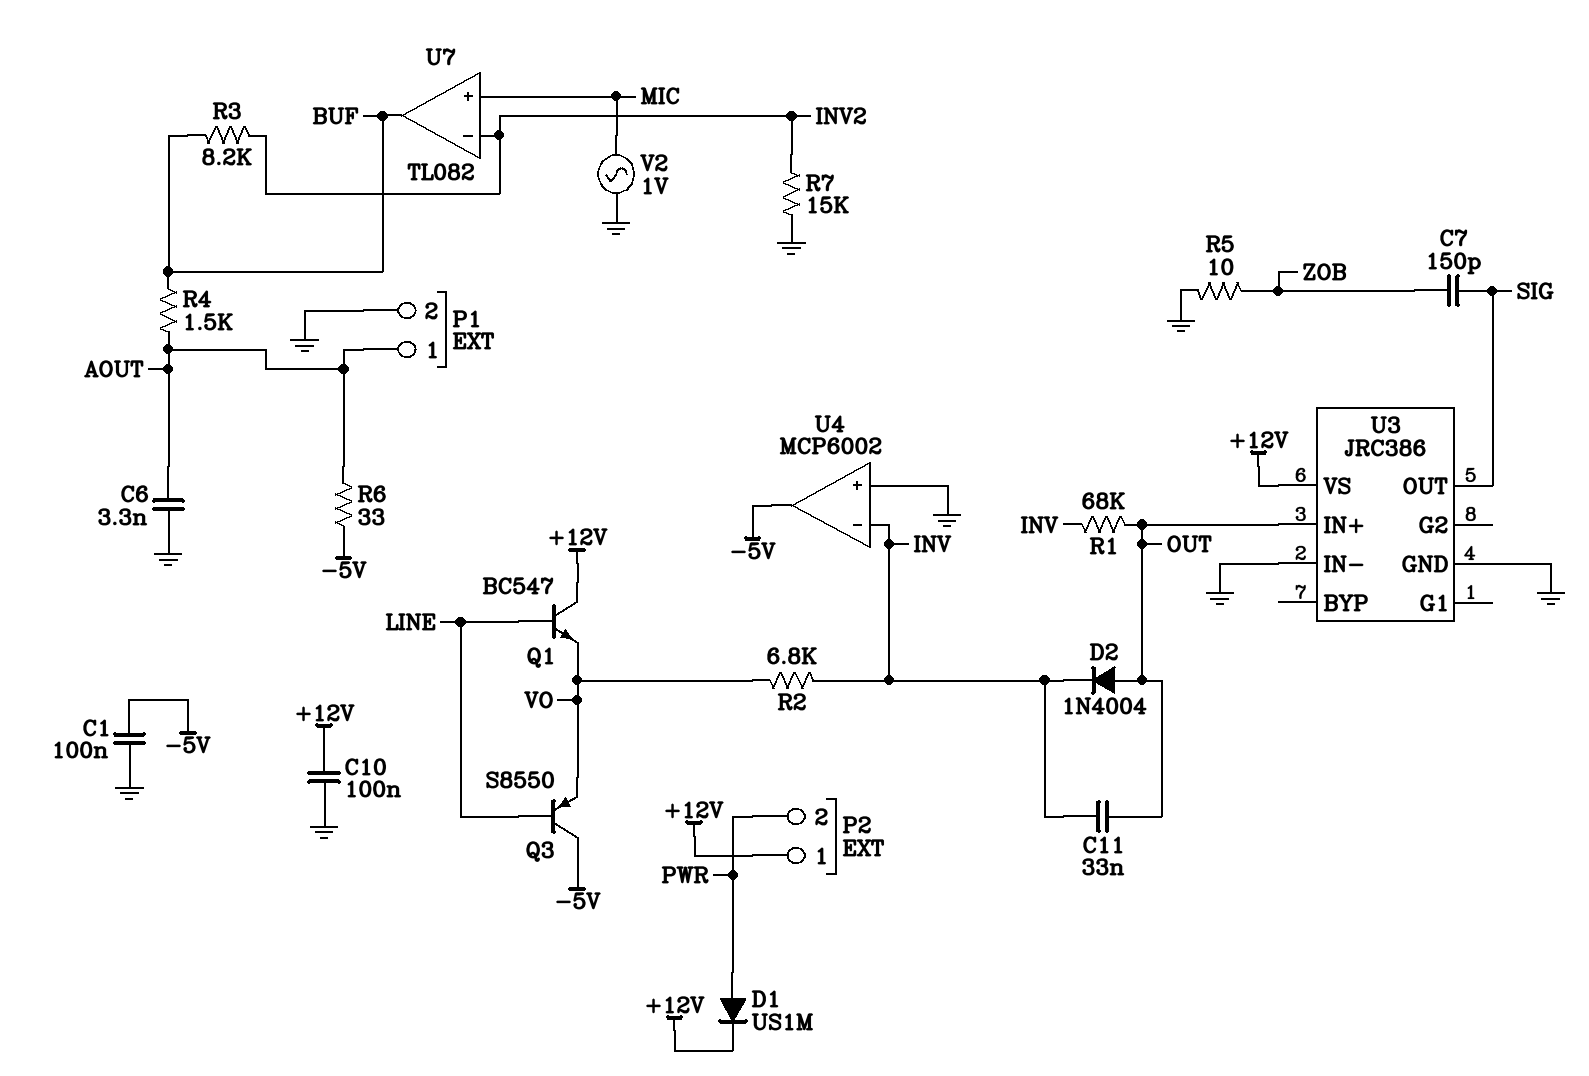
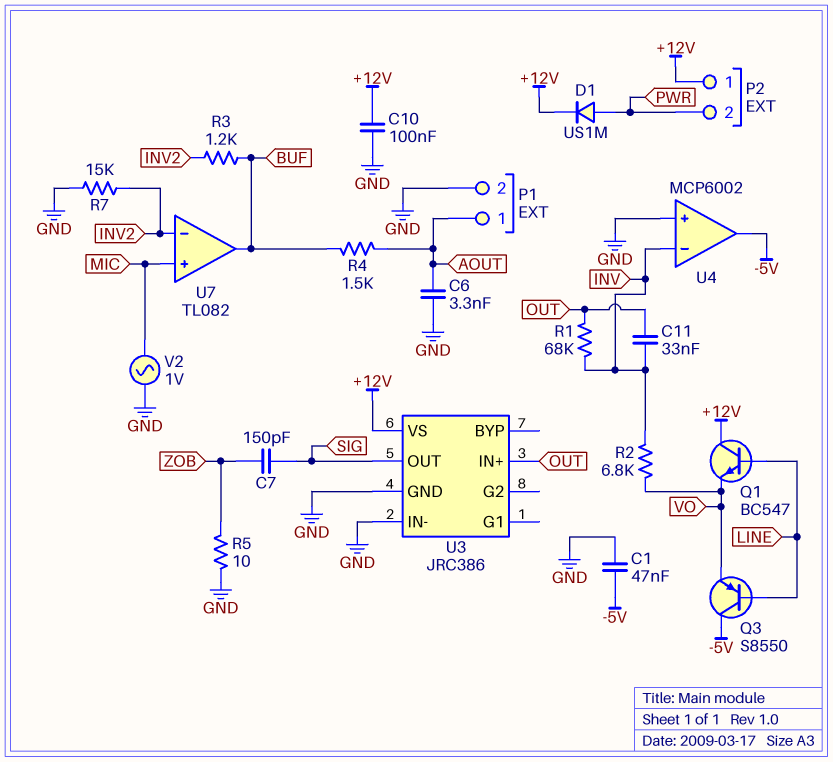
C1: 100nF (-5V, GND) -> 47nF (-5V, GND)
D2: diode 1N4004 (A OUT, K INV) -> none
R3: 8.2k (BUF, INV2) -> 1.2k (BUF, INV2)
R6: 33 (-5V, AOUT) -> none

